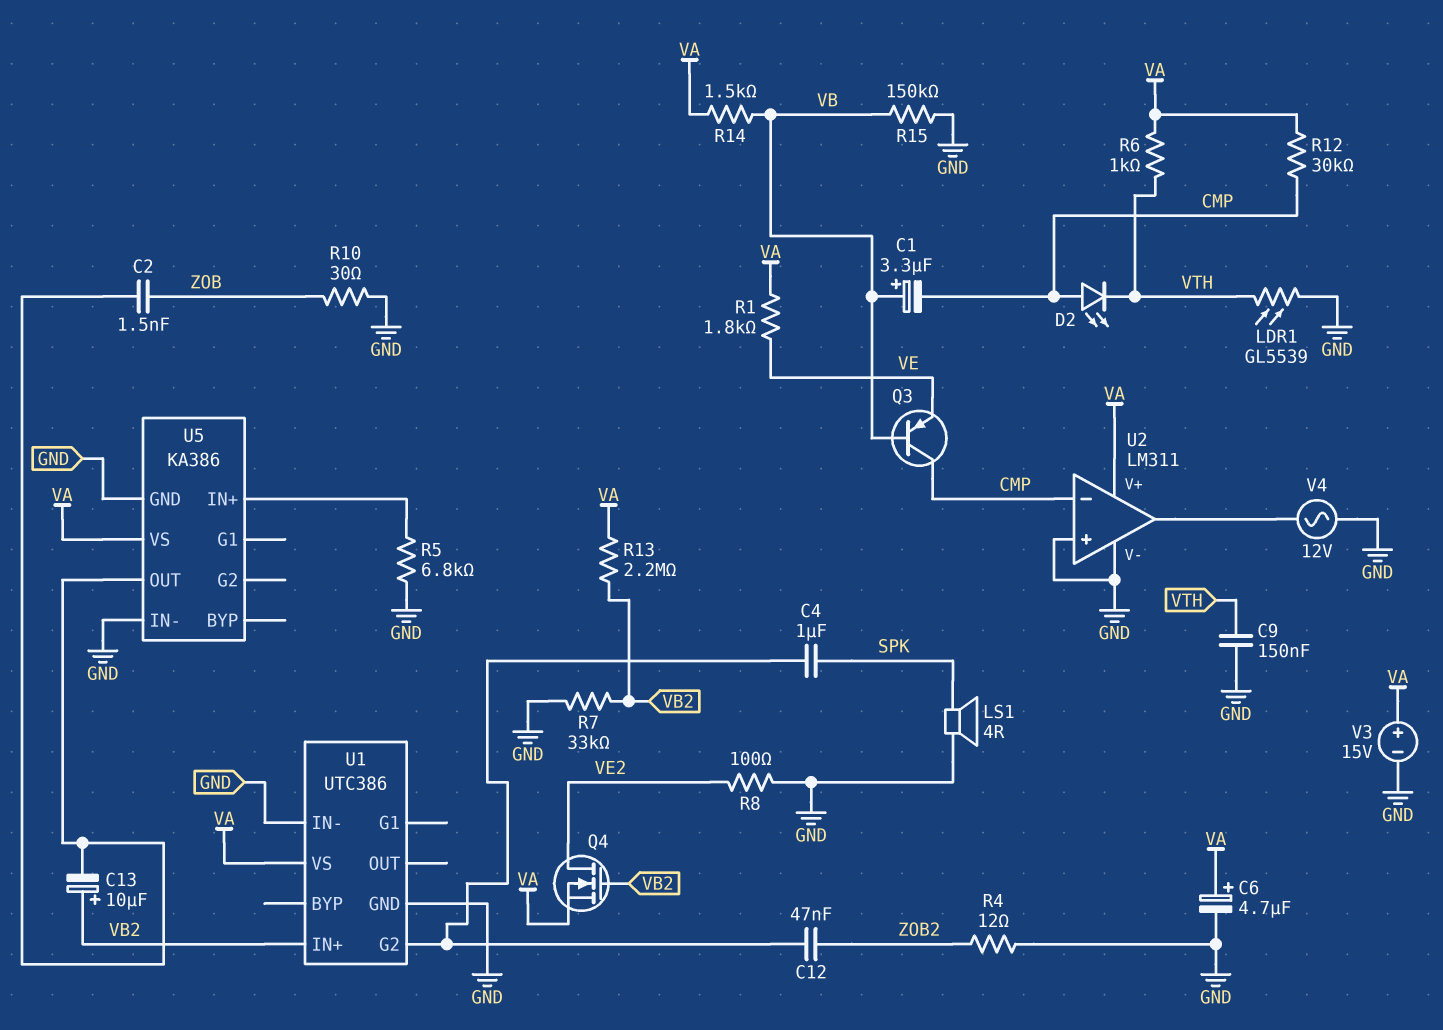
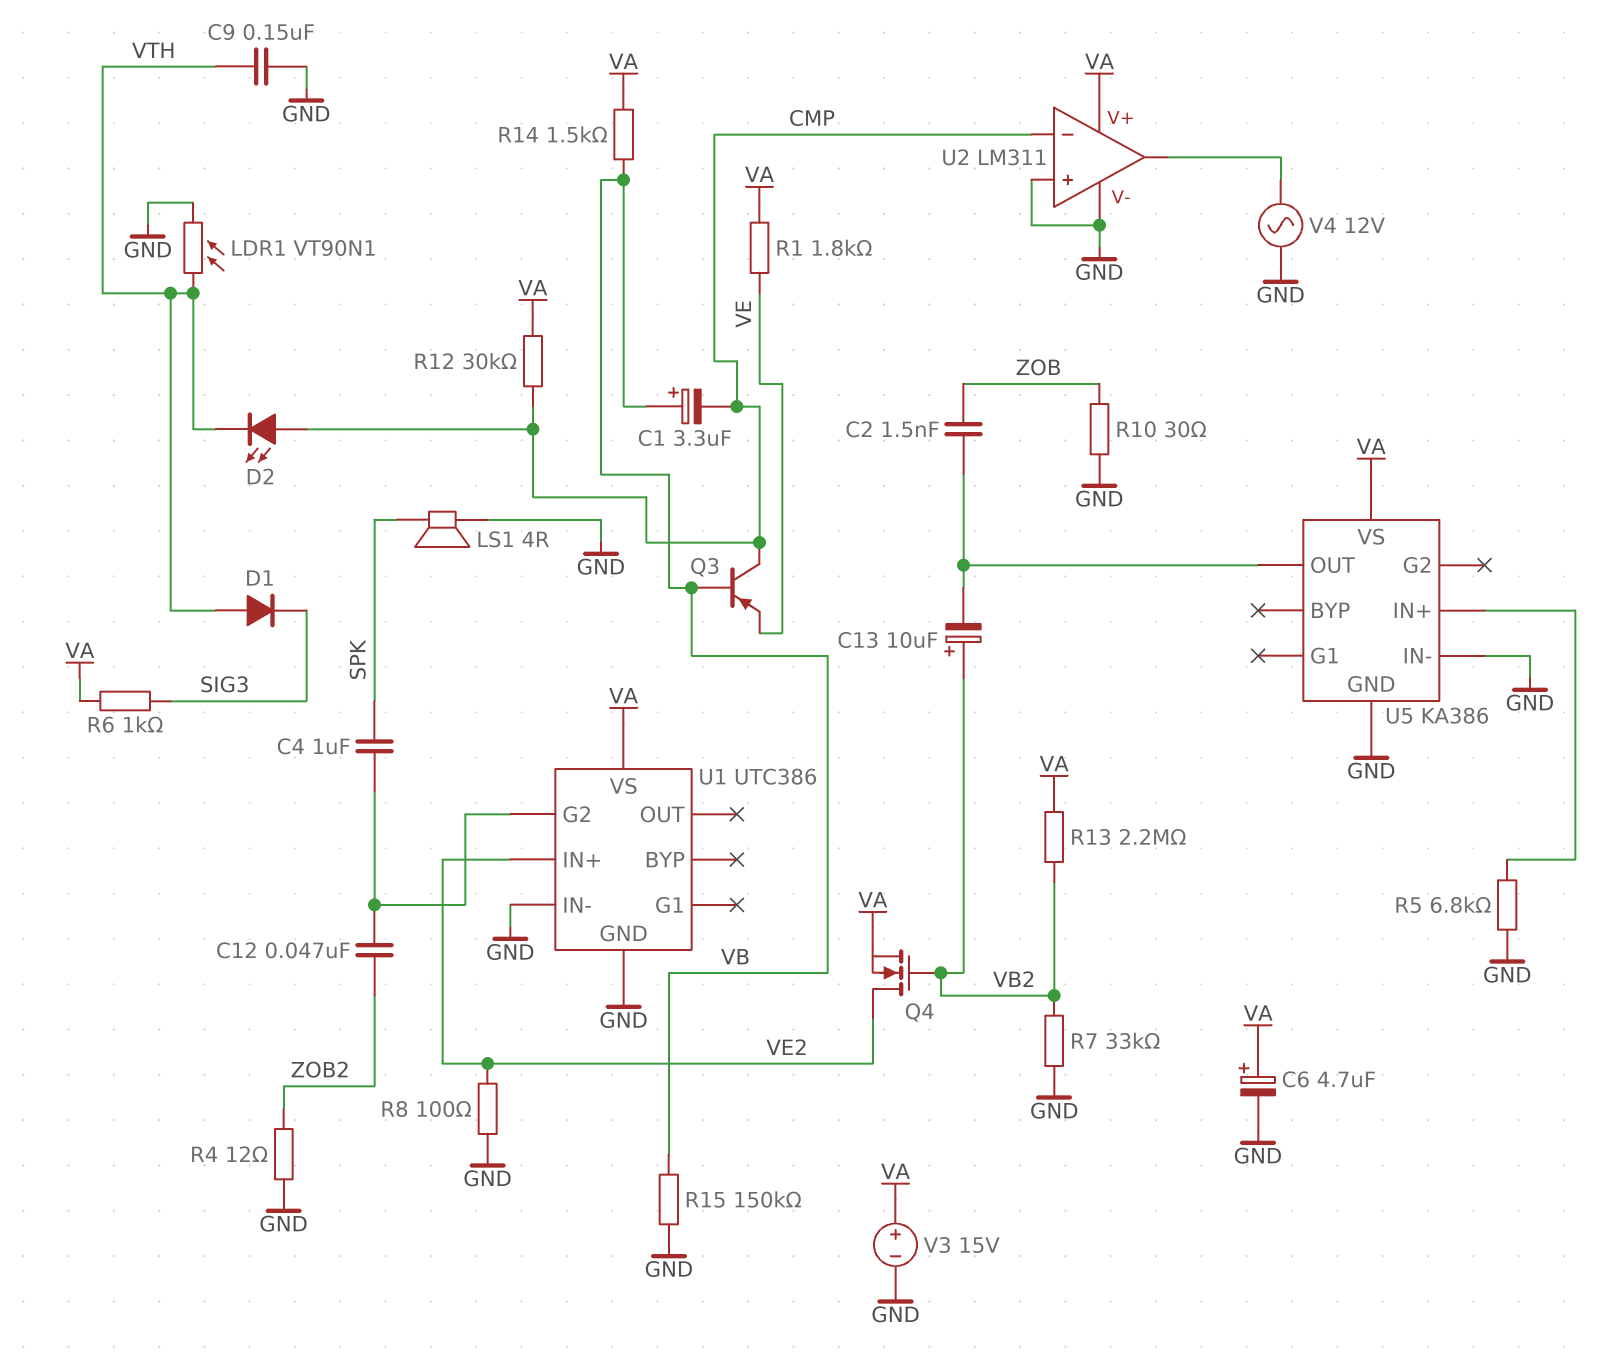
D1: none -> diode (A VTH, K SIG3)
LDR1: GL5539 (GND, VTH) -> VT90N1 (GND, VTH)
R6: 1k (VA, VTH) -> 1k (SIG3, VA)
U1 pin IN+: VB2 -> VE2

